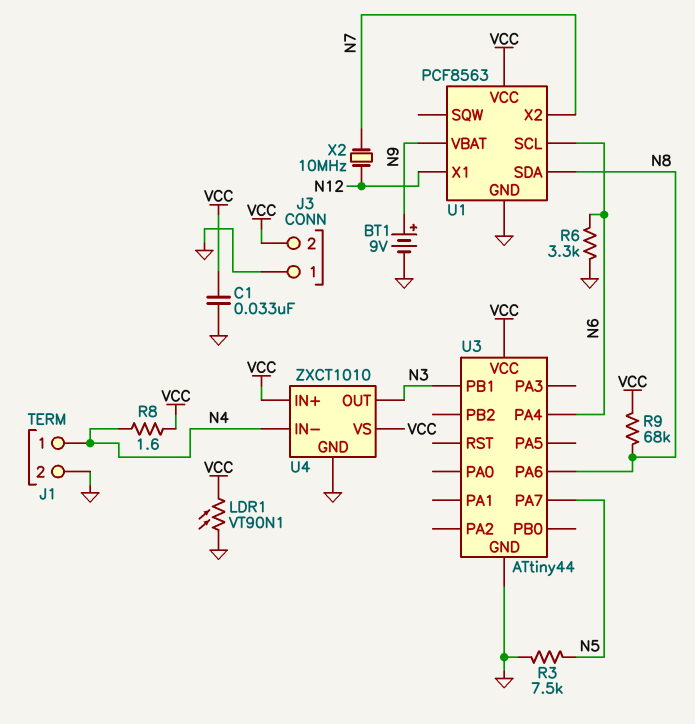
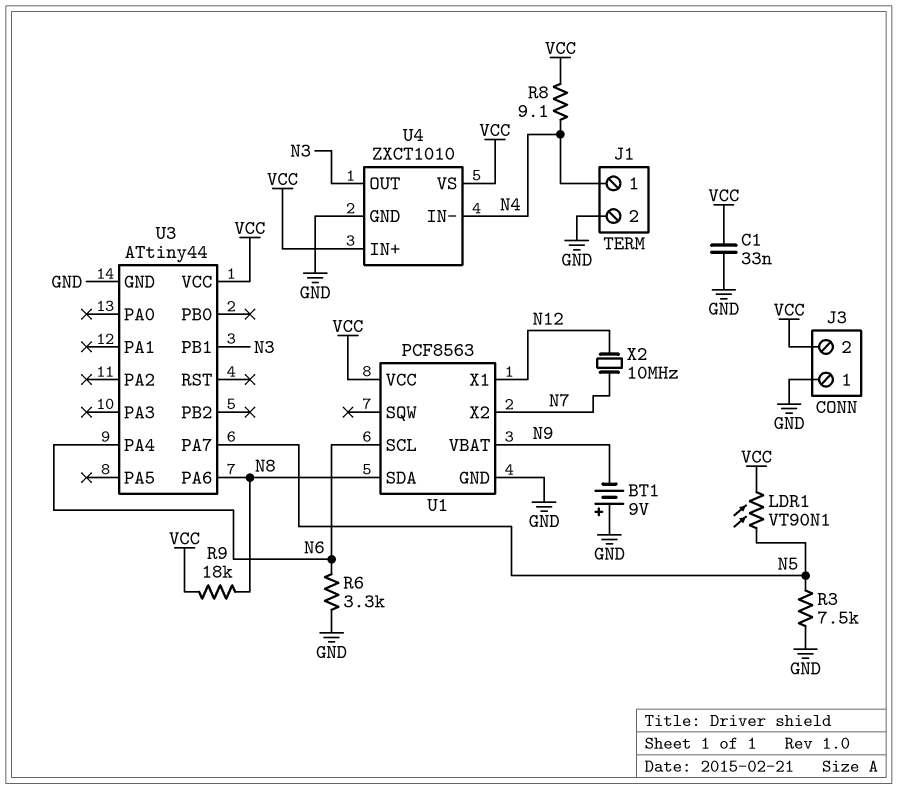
BT1: 9V (plus N9, minus GND) -> 9V (plus GND, minus N9)
LDR1: VT90N1 (GND, VCC) -> VT90N1 (N5, VCC)
R8: 1.6 (N4, VCC) -> 9.1 (N4, VCC)
R9: 68k (N8, VCC) -> 18k (N8, VCC)

